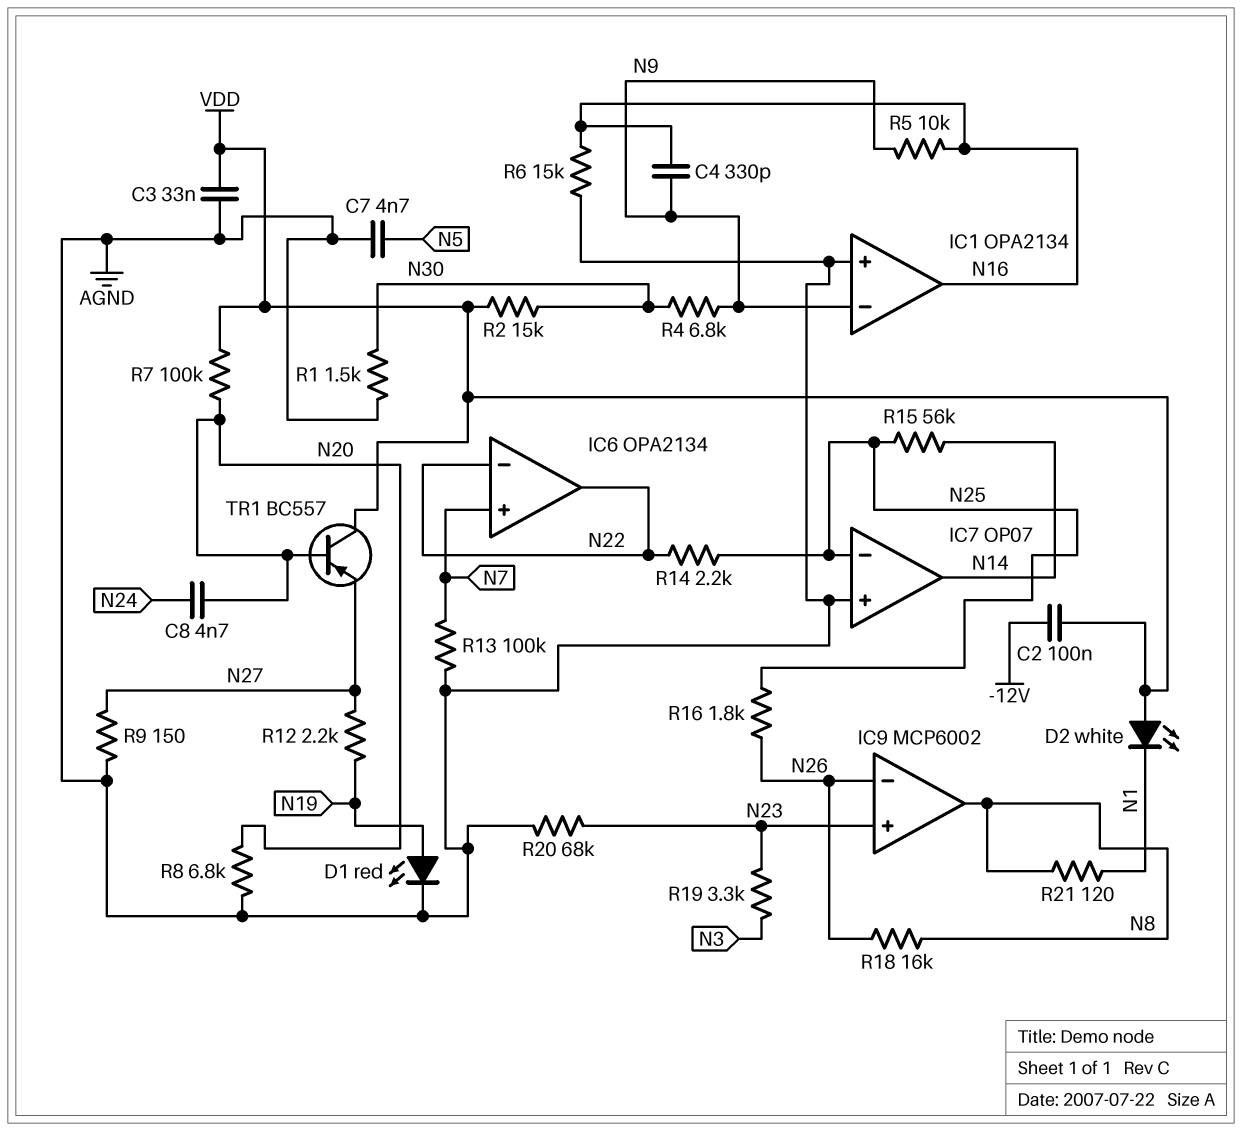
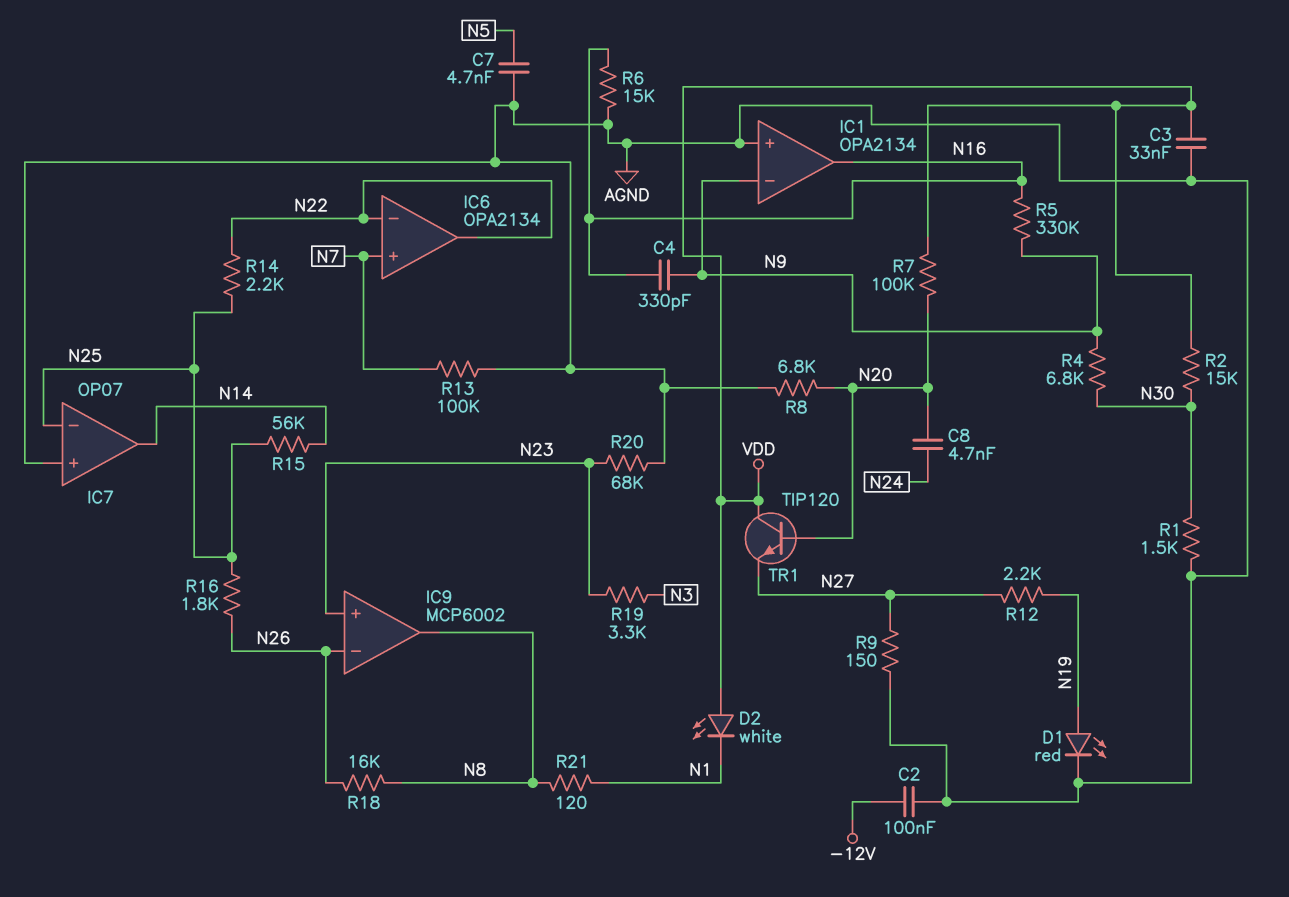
C2: 100nF (-12V, VDD) -> 100nF (-12V, AGND)
R5: 10k (N9, N16) -> 330k (N9, N16)
TR1: PNP BC557 (B N20, C VDD, E N27) -> NPN TIP120 (B N20, C VDD, E N27)

